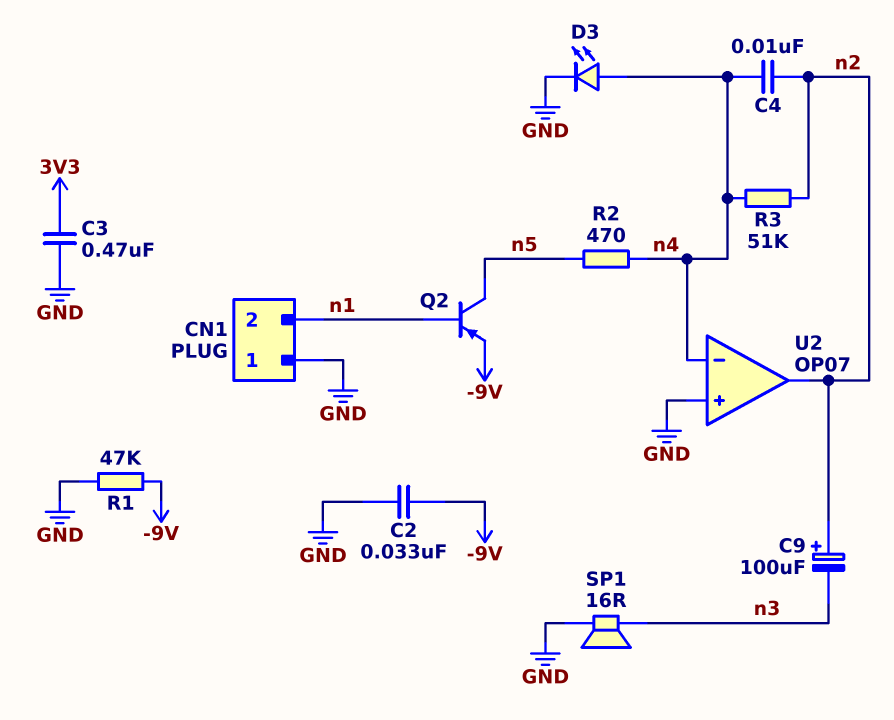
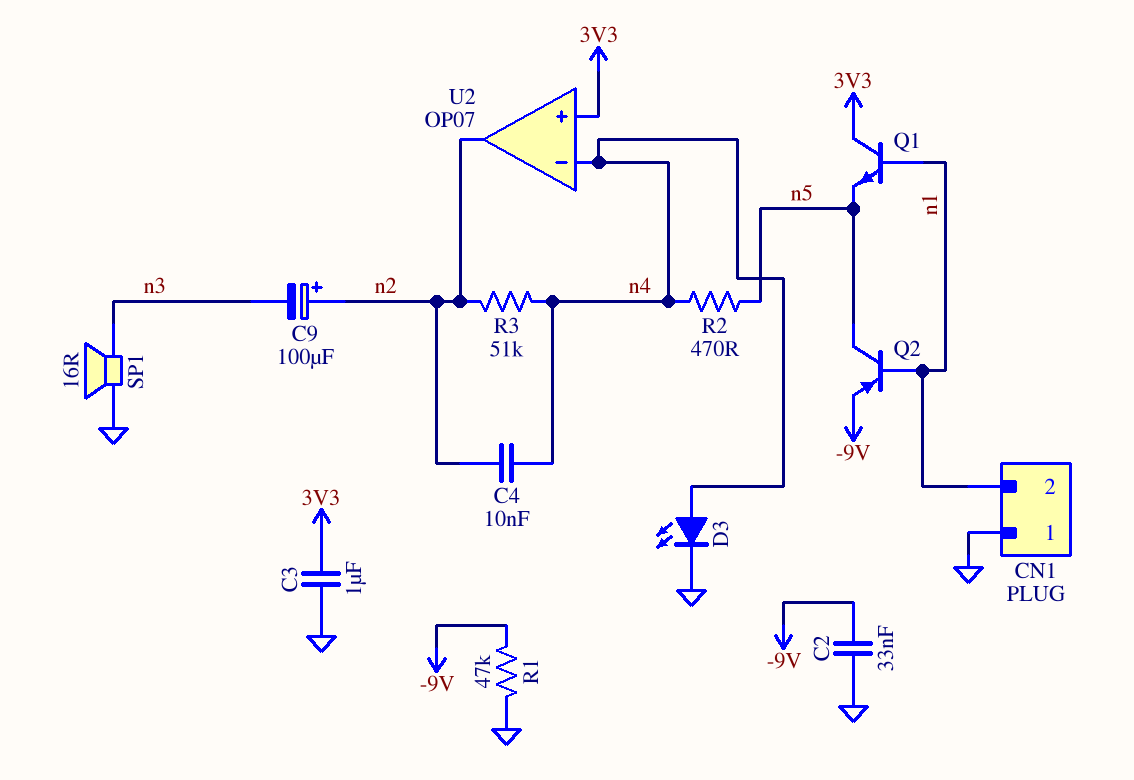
C3: 470nF (3V3, GND) -> 1uF (3V3, GND)
Q1: none -> NPN (B n1, C 3V3, E n5)
U2 pin in+: GND -> 3V3

